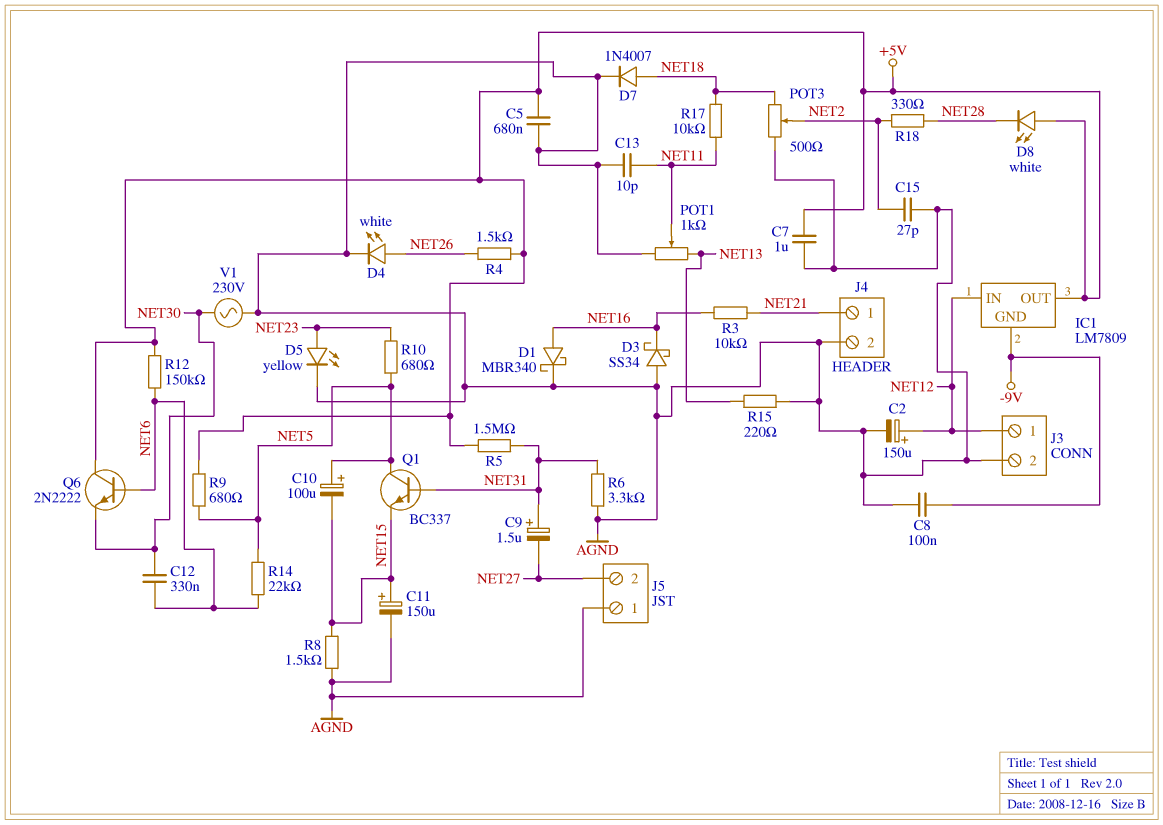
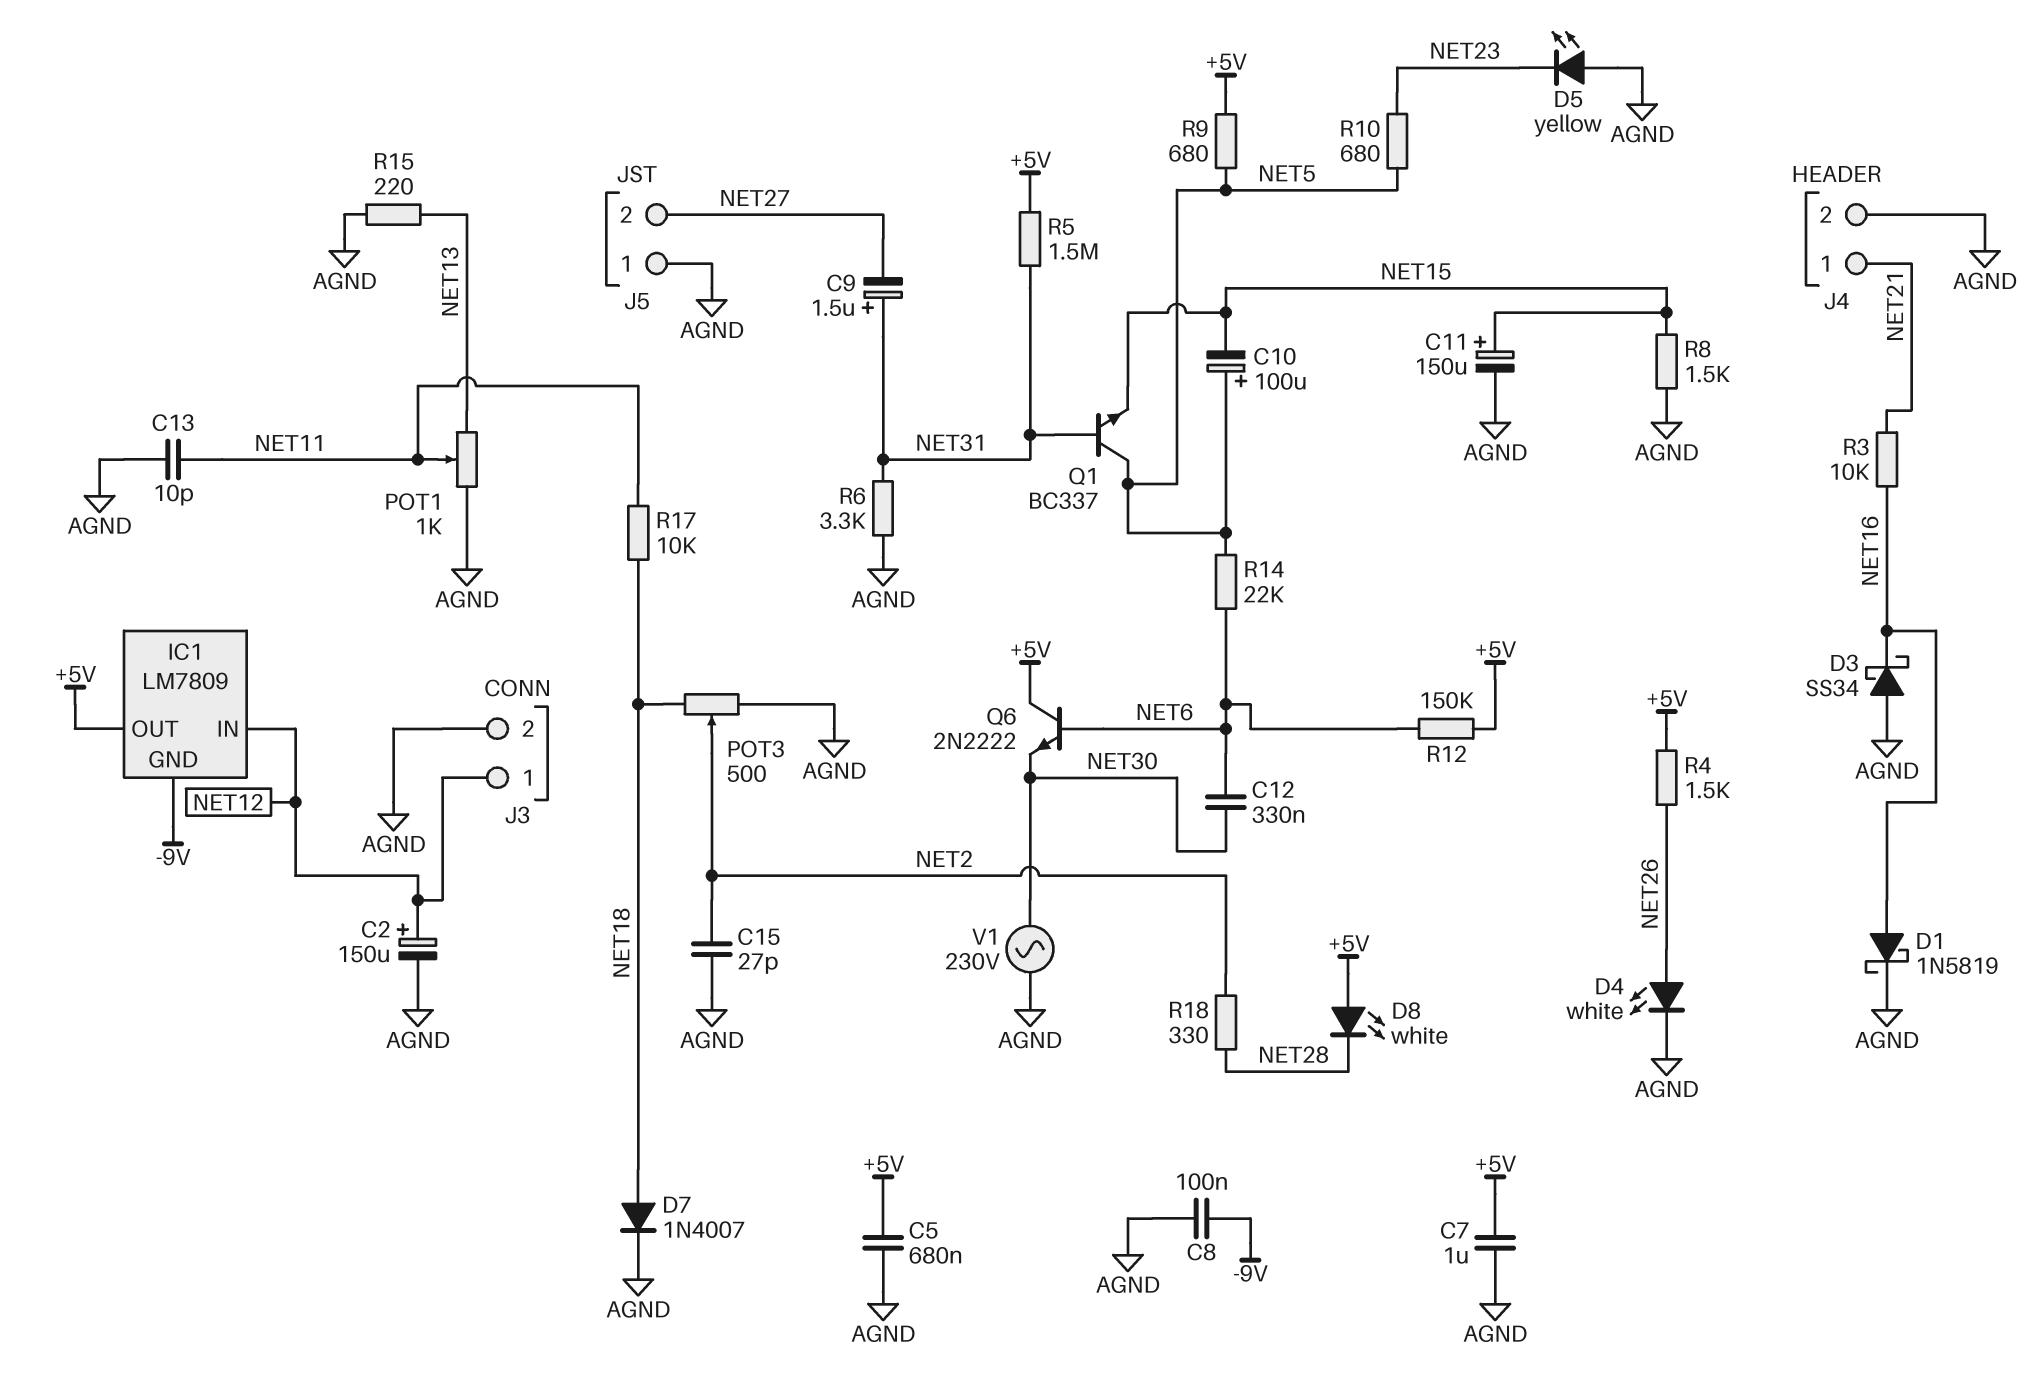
D1: schottky MBR340 (A NET16, K AGND) -> schottky 1N5819 (A NET16, K AGND)
D5: LED yellow (A NET23, K AGND) -> LED yellow (A AGND, K NET23)

